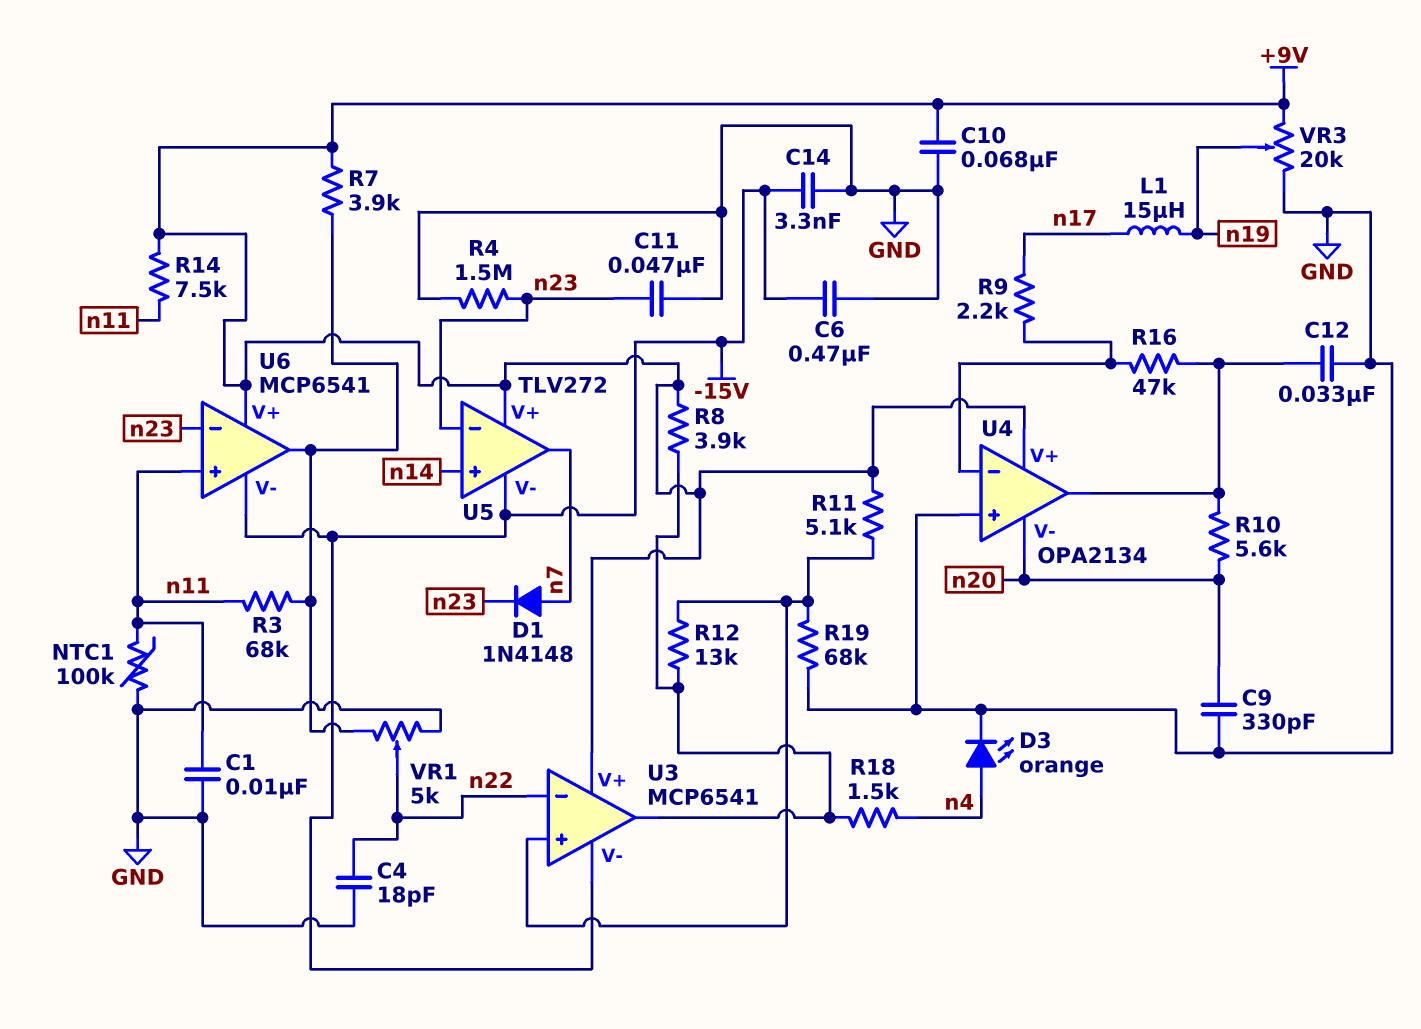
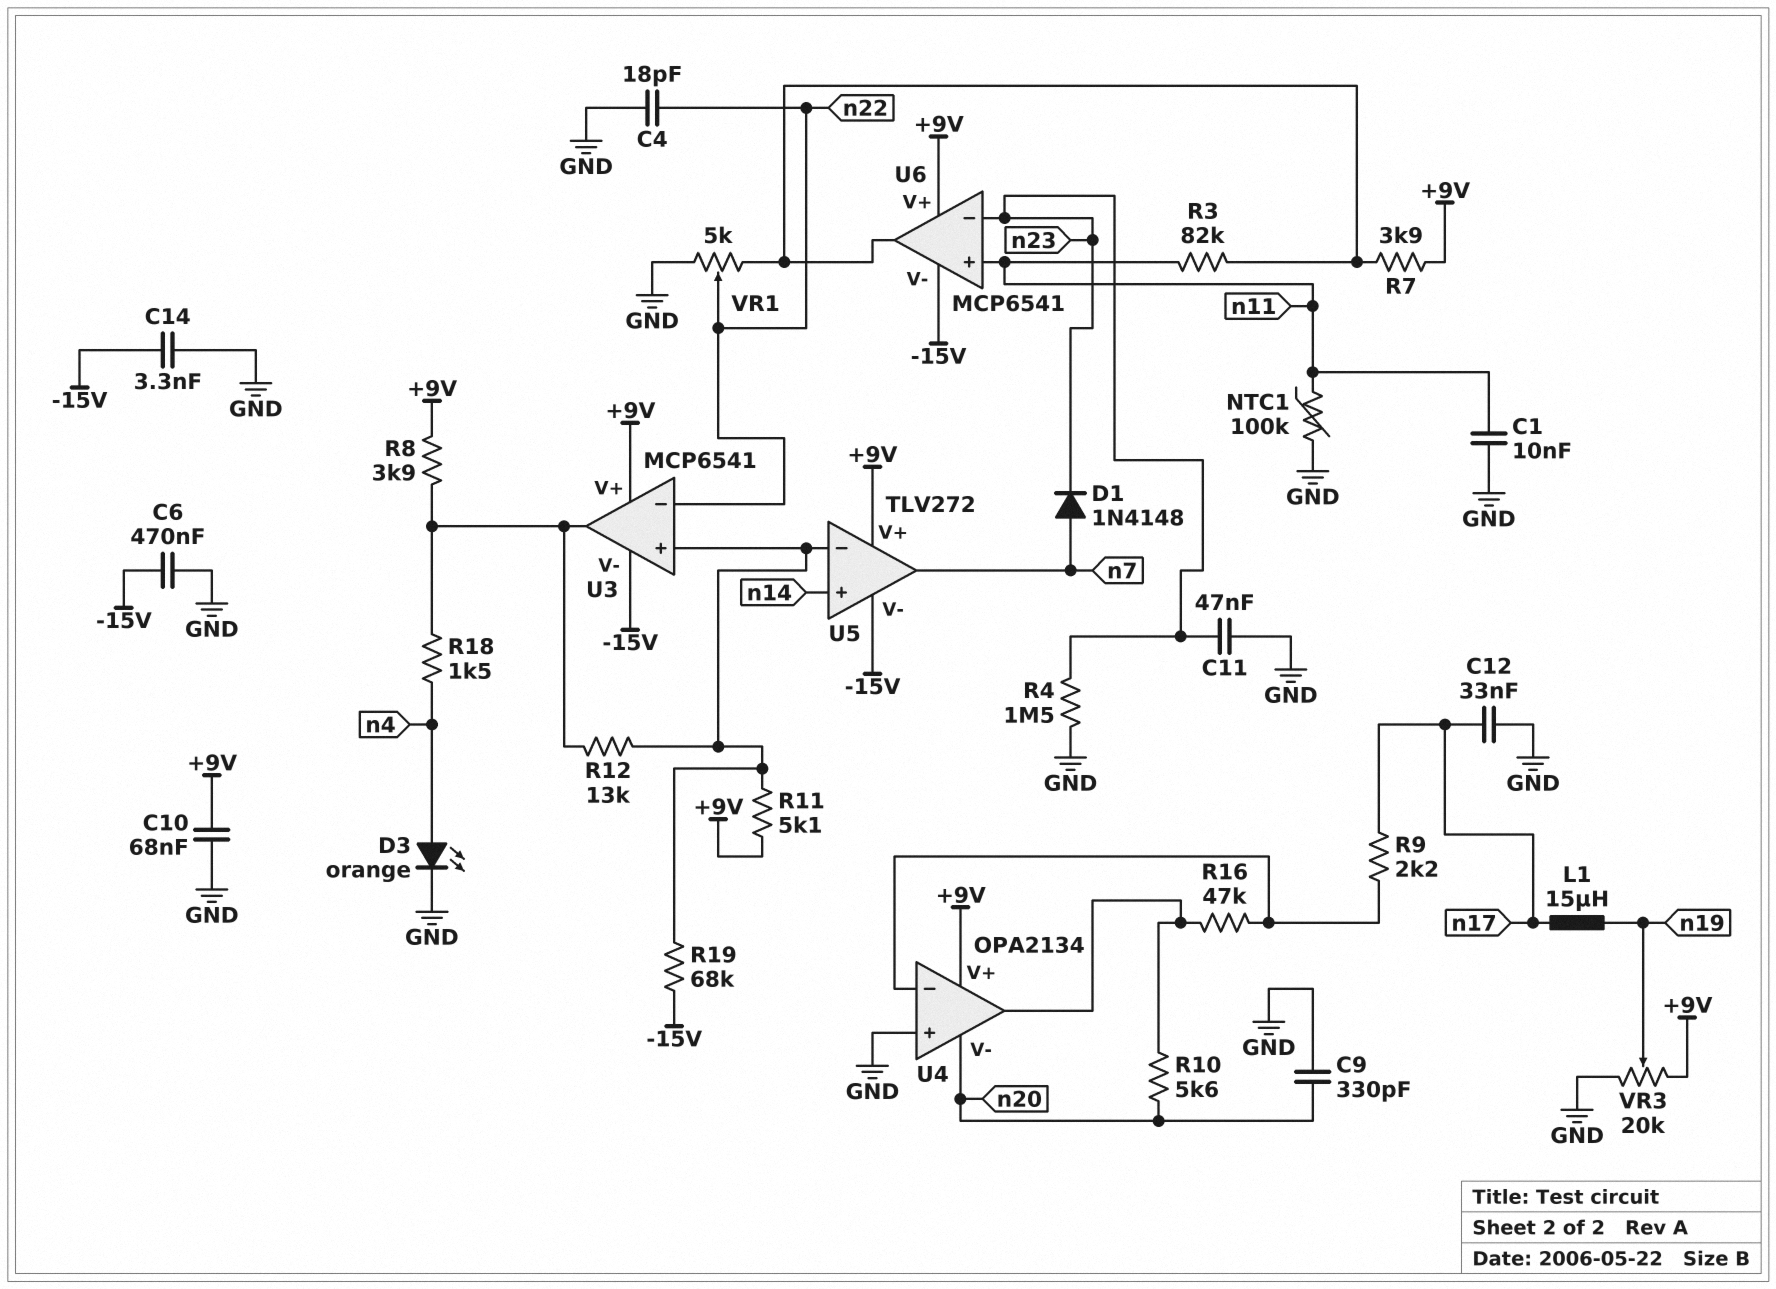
C12: 33nF (GND, U4/out) -> 33nF (GND, n17)
R3: 68k (U6/out, n11) -> 82k (U6/out, n11)
R14: 7.5k (+9V, n11) -> none
R19: 68k (GND, U3/in+) -> 68k (-15V, U3/in+)
U5 pin in-: n23 -> U3/in+

